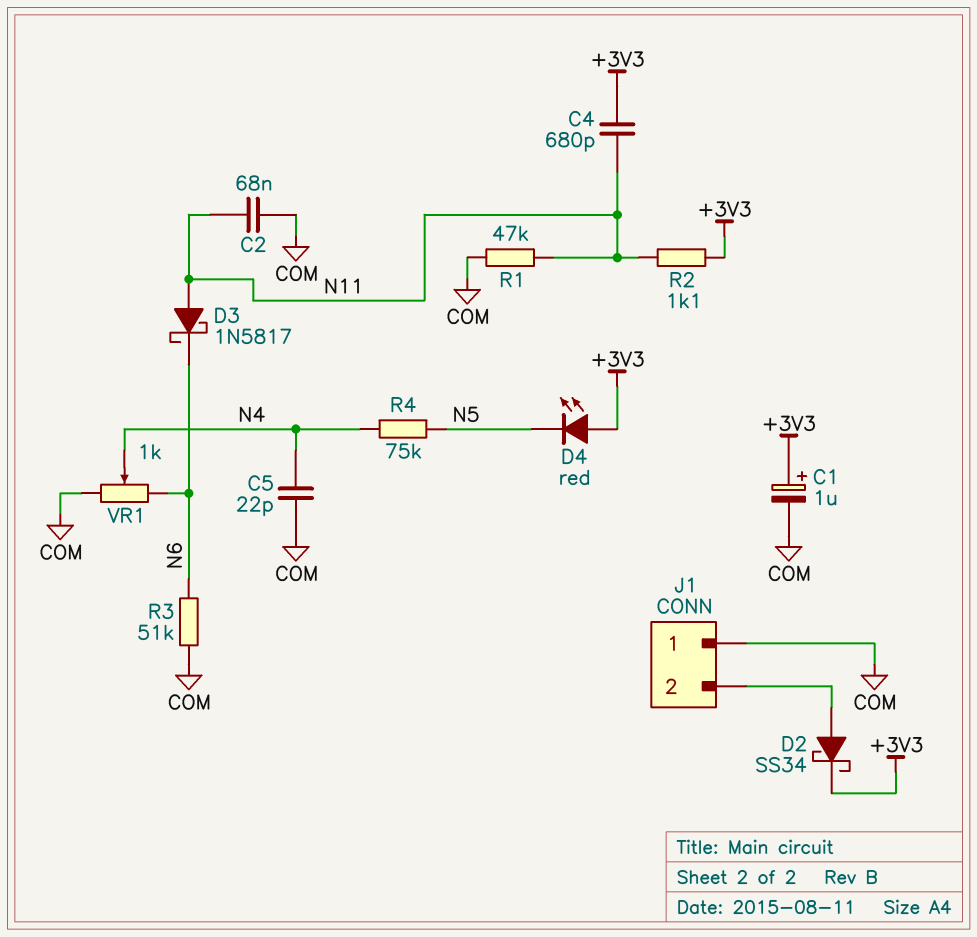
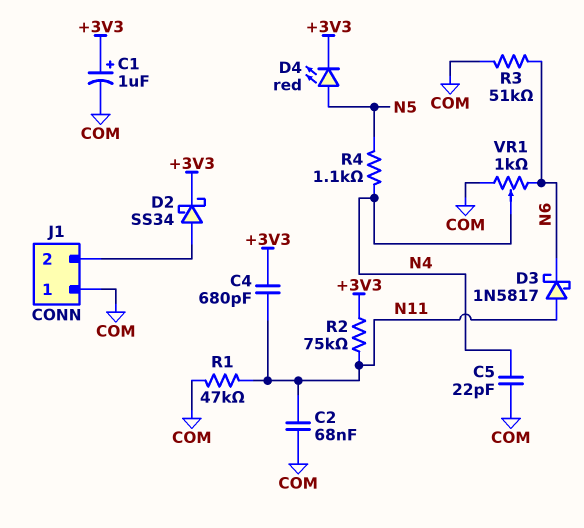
D4: LED red (A +3V3, K N5) -> LED red (A N5, K +3V3)
R2: 1.1k (+3V3, N11) -> 75k (+3V3, N11)
R4: 75k (N4, N5) -> 1.1k (N4, N5)

